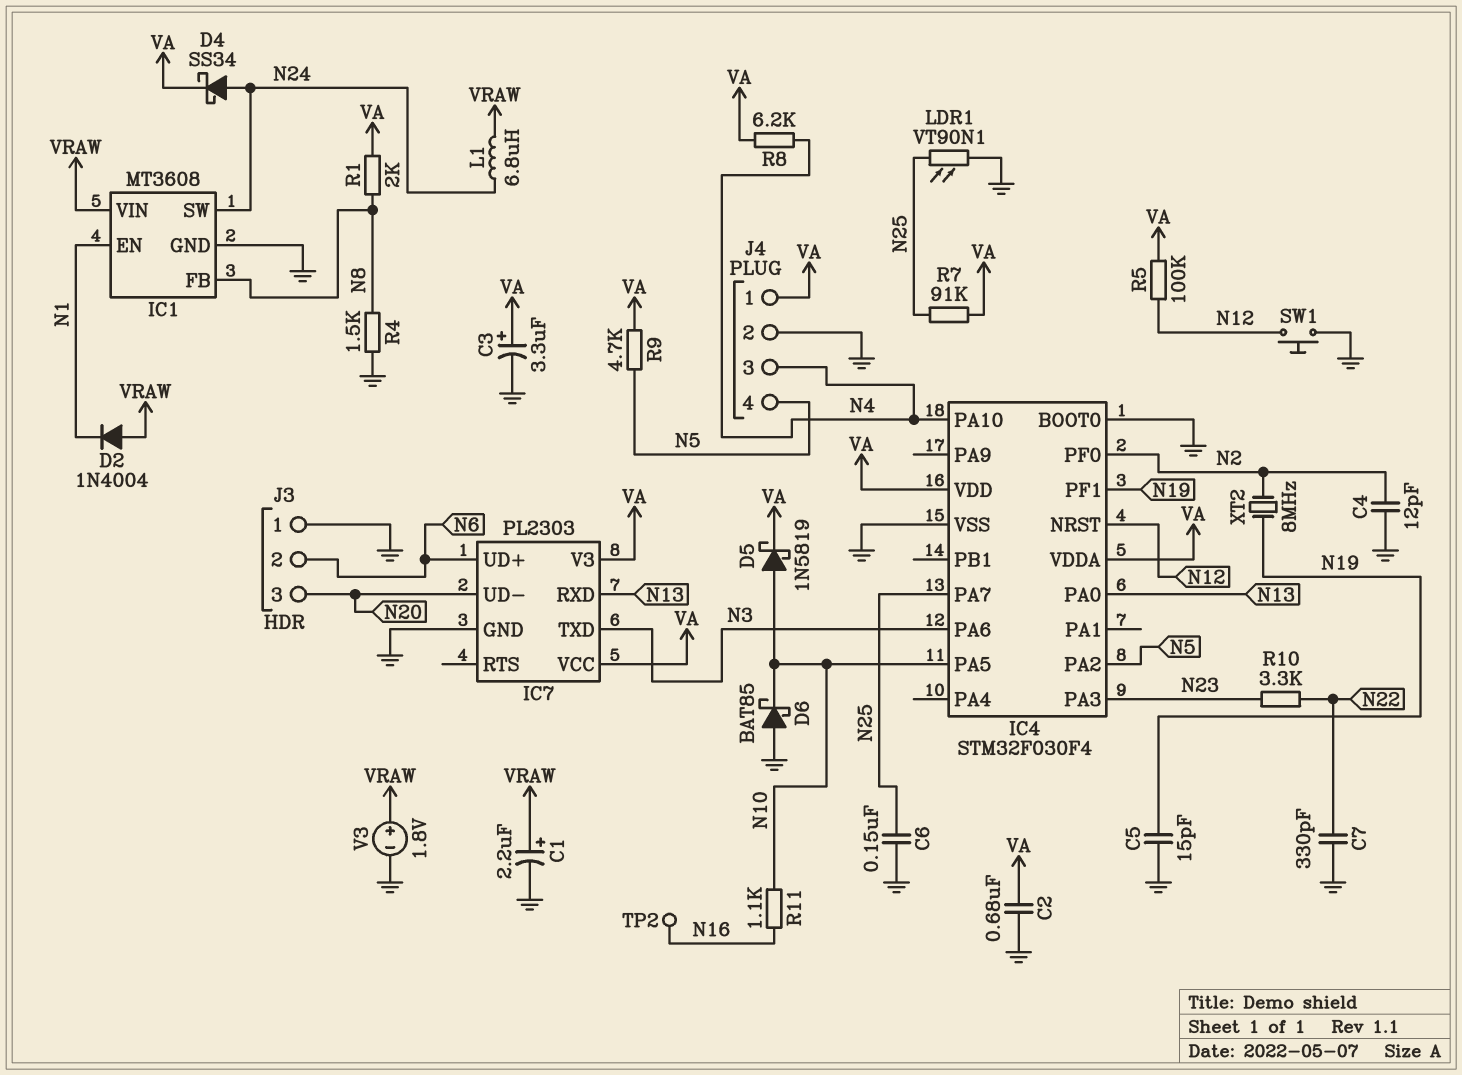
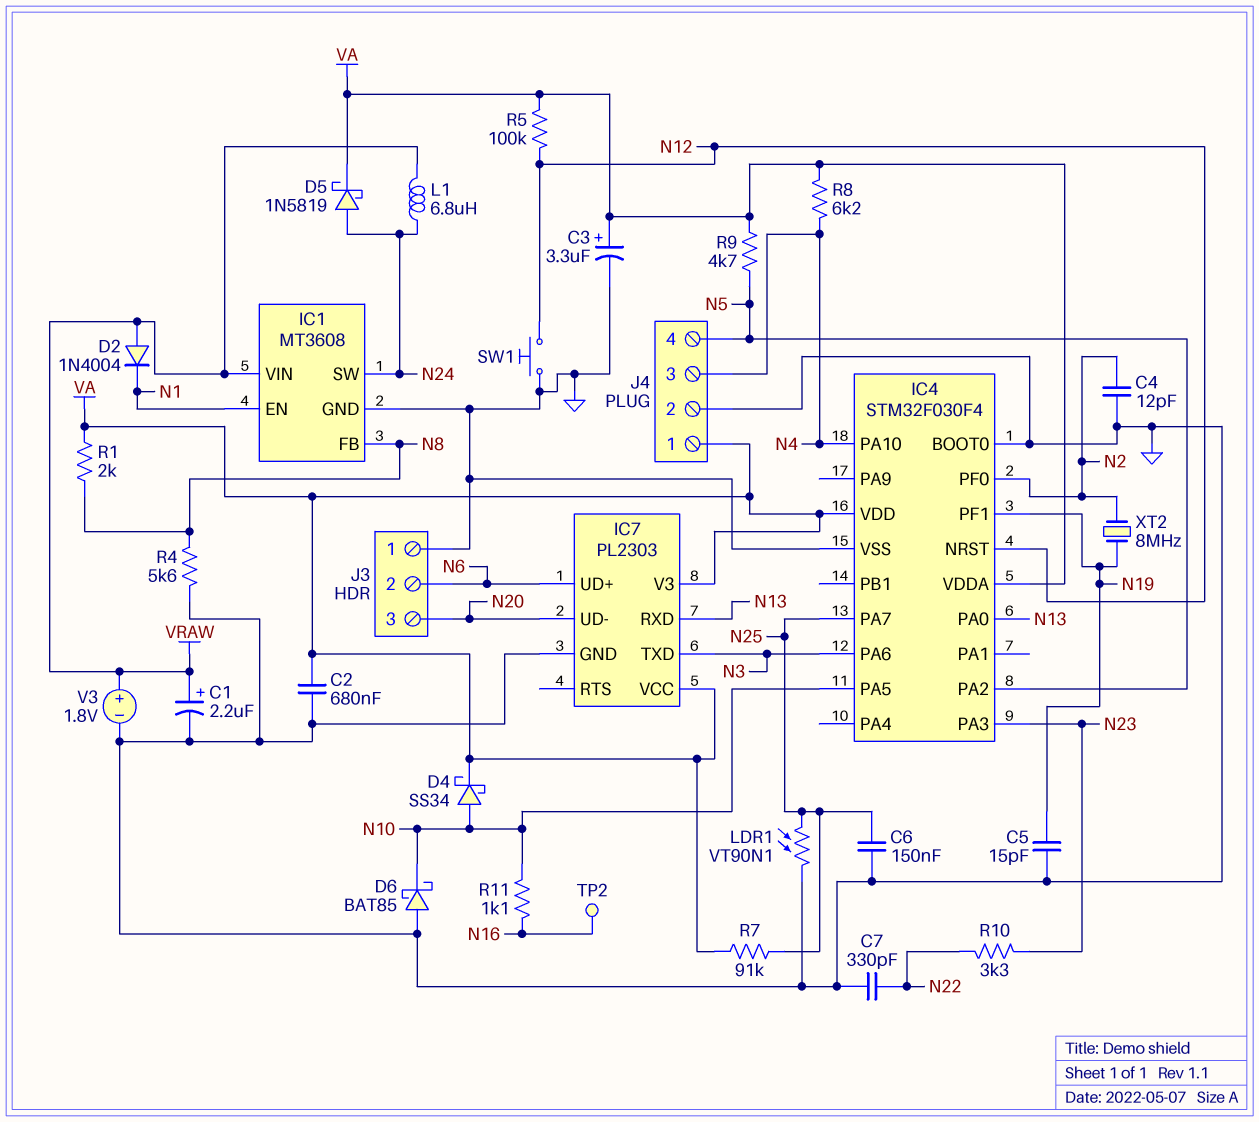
D4: schottky SS34 (A N24, K VA) -> schottky SS34 (A N10, K VA)
D5: schottky 1N5819 (A N10, K VA) -> schottky 1N5819 (A N24, K VA)
R4: 1.5k (GND, N8) -> 5.6k (GND, N8)

